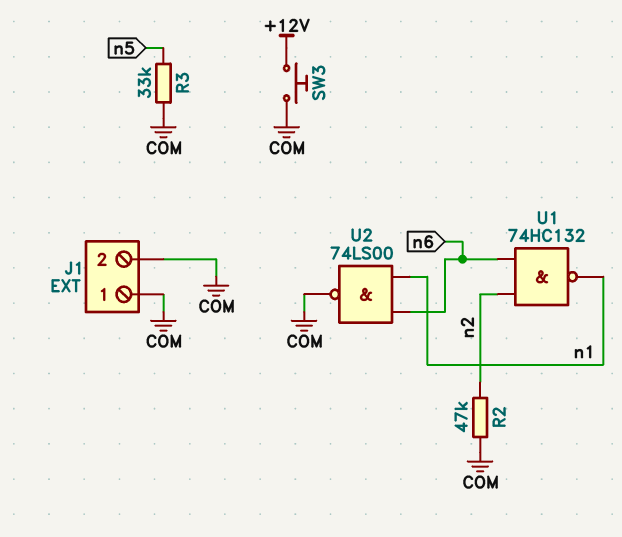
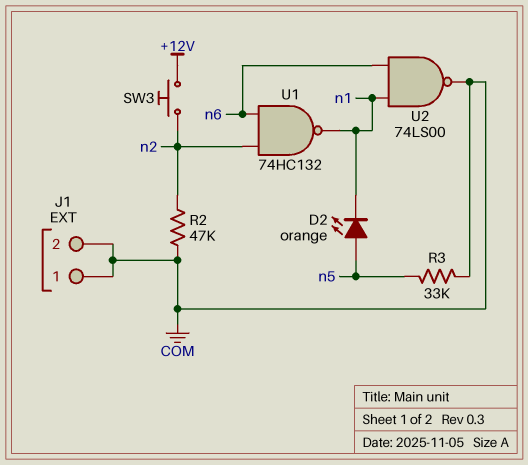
D2: none -> LED orange (A n5, K n1)
SW3: button (+12V, COM) -> button (+12V, n2)

